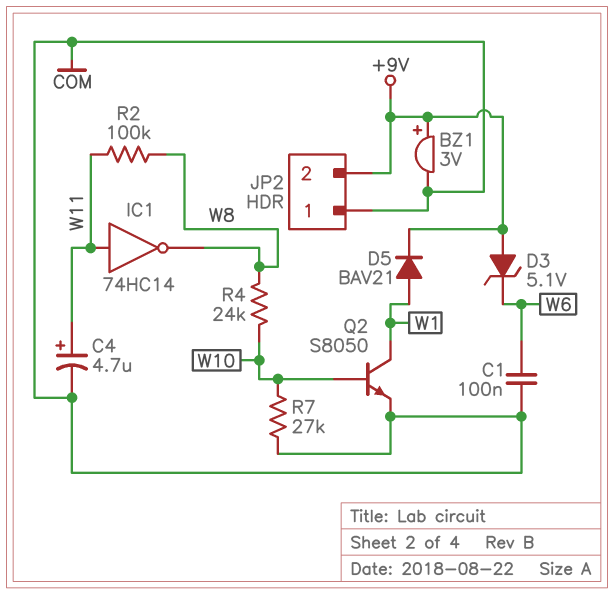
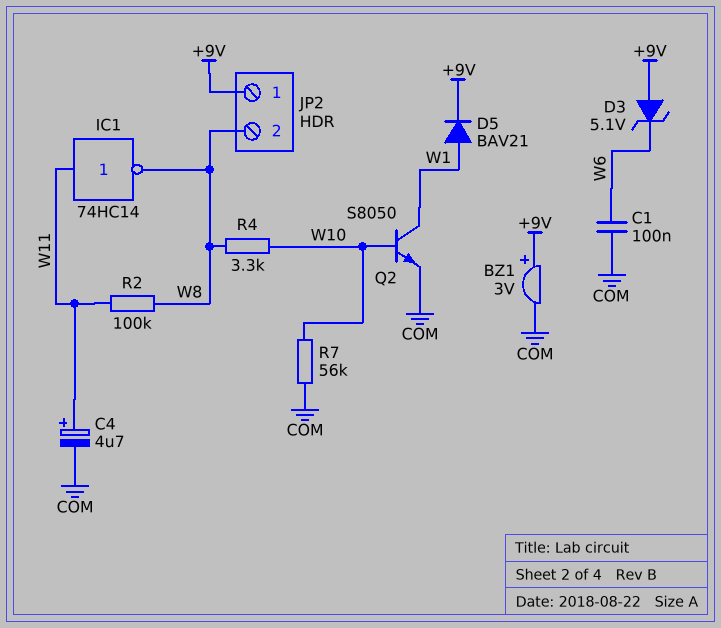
JP2 pin 1: COM -> +9V
JP2 pin 2: +9V -> W8
R4: 24k (W8, W10) -> 3.3k (W8, W10)
R7: 27k (COM, W10) -> 56k (COM, W10)

